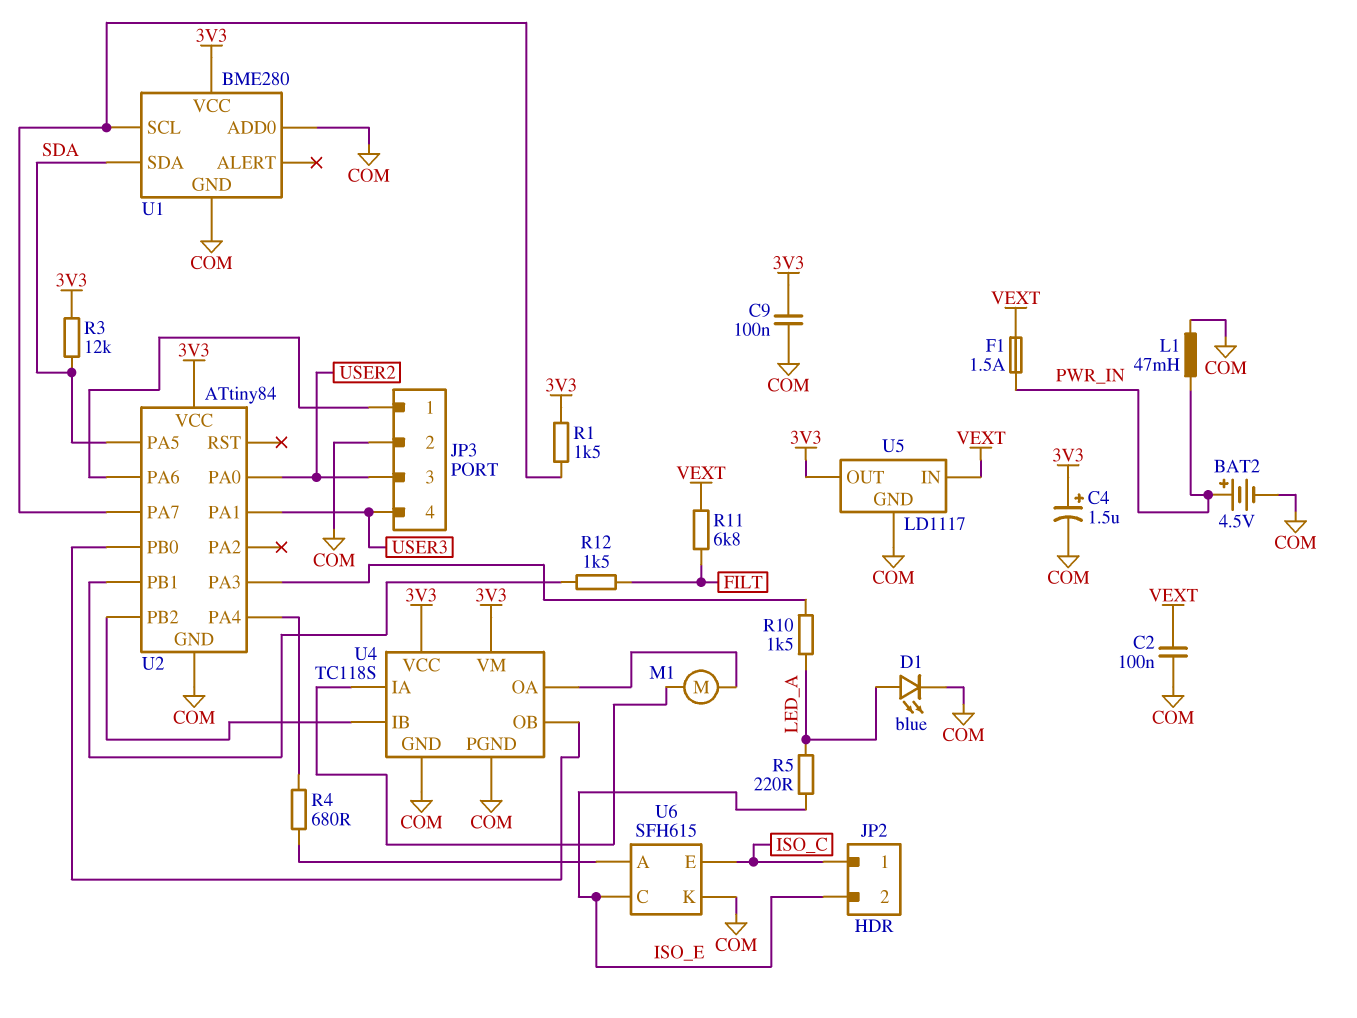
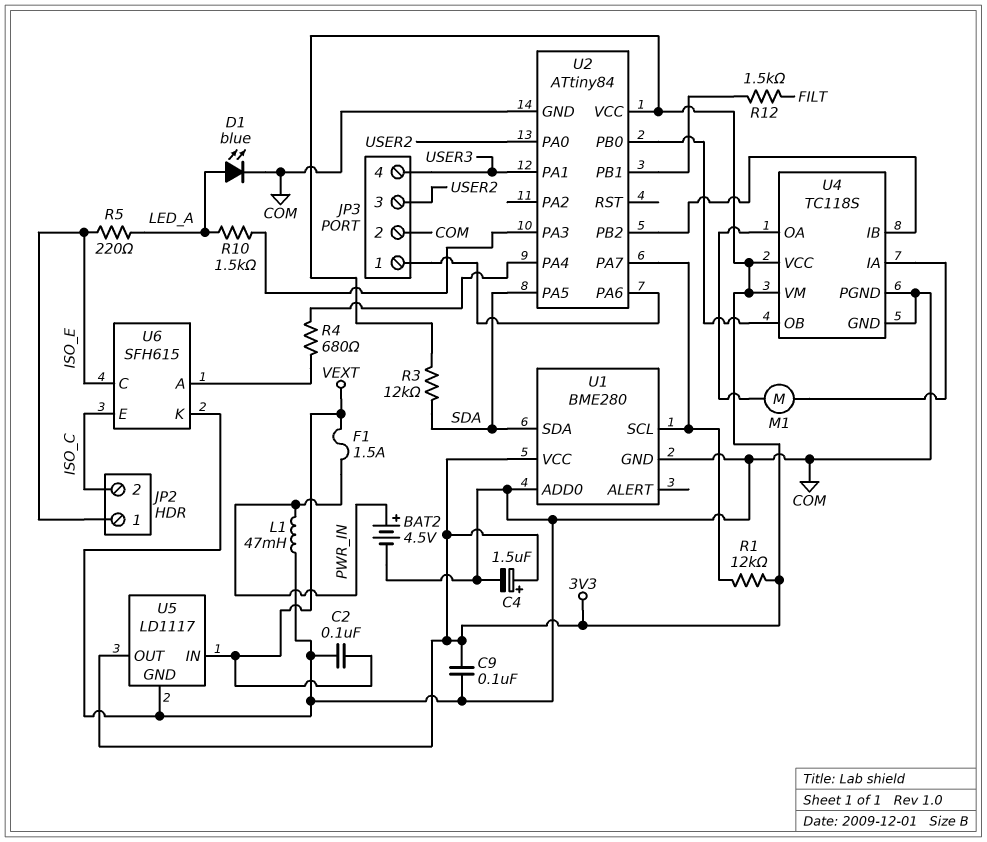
JP2 pin 1: ISO_C -> ISO_E
JP2 pin 2: ISO_E -> ISO_C
R1: 1.5k (3V3, U1/SCL) -> 12k (3V3, U1/SCL)
R11: 6.8k (FILT, VEXT) -> none

